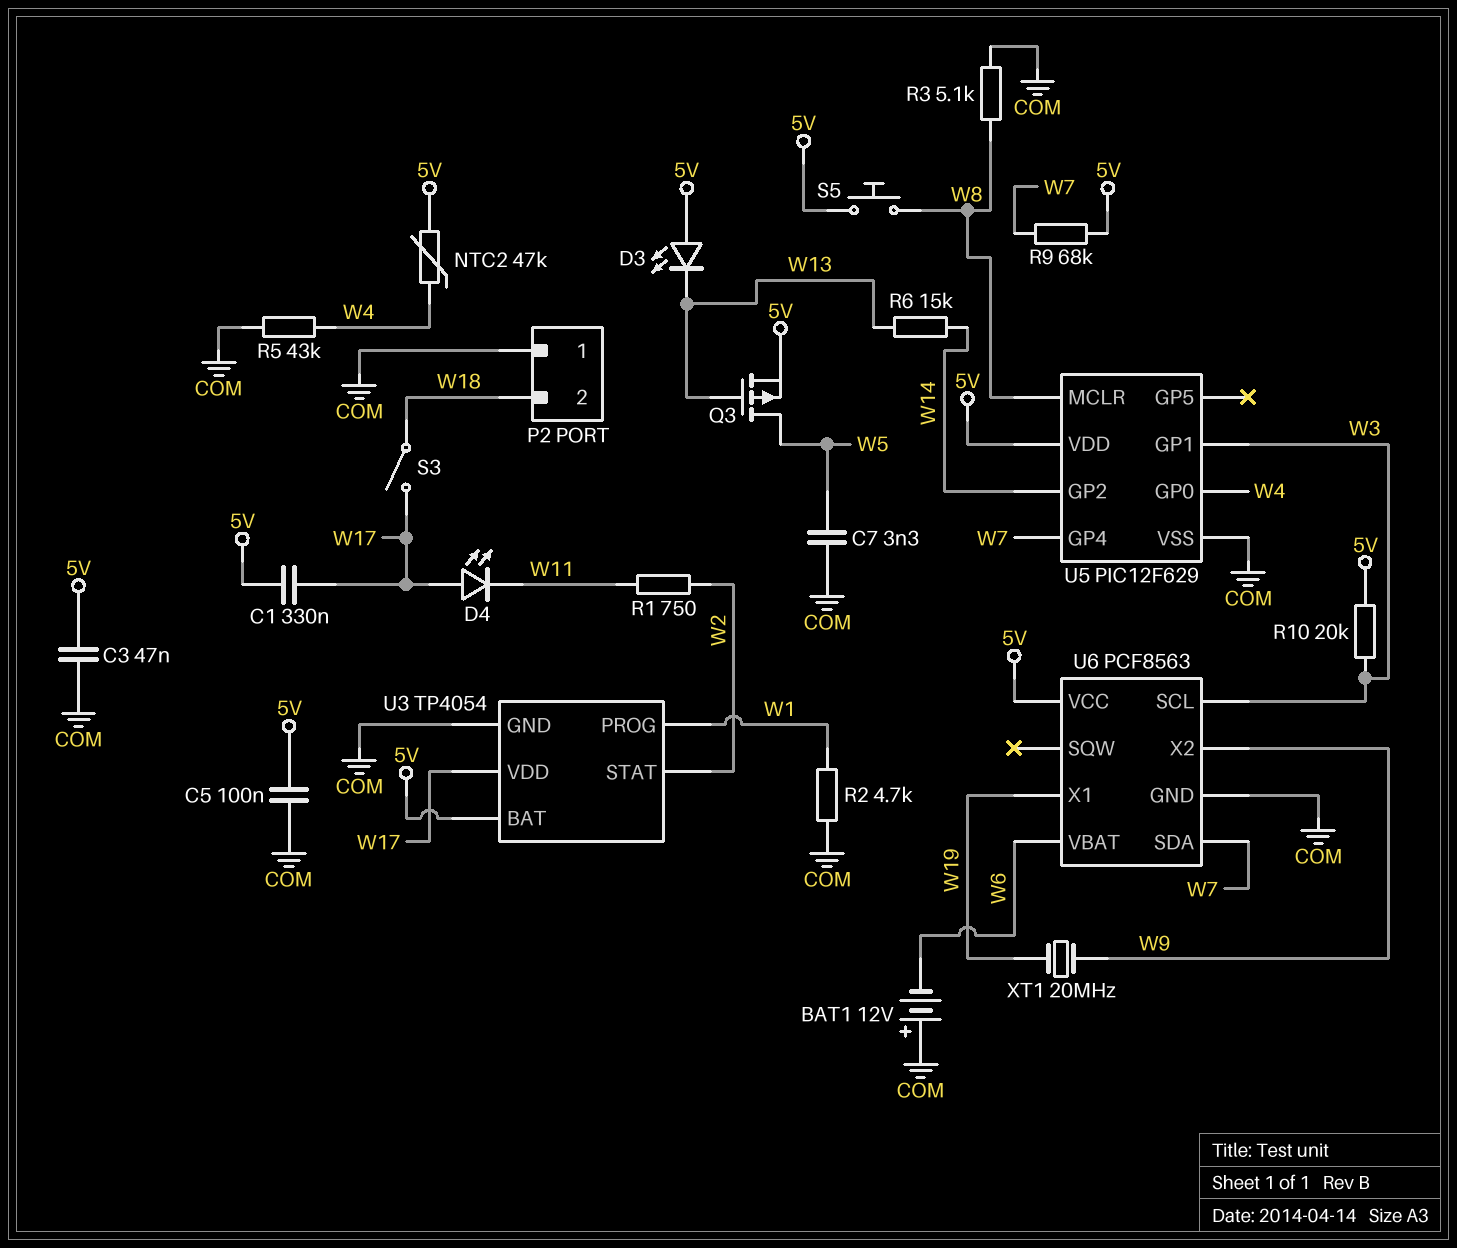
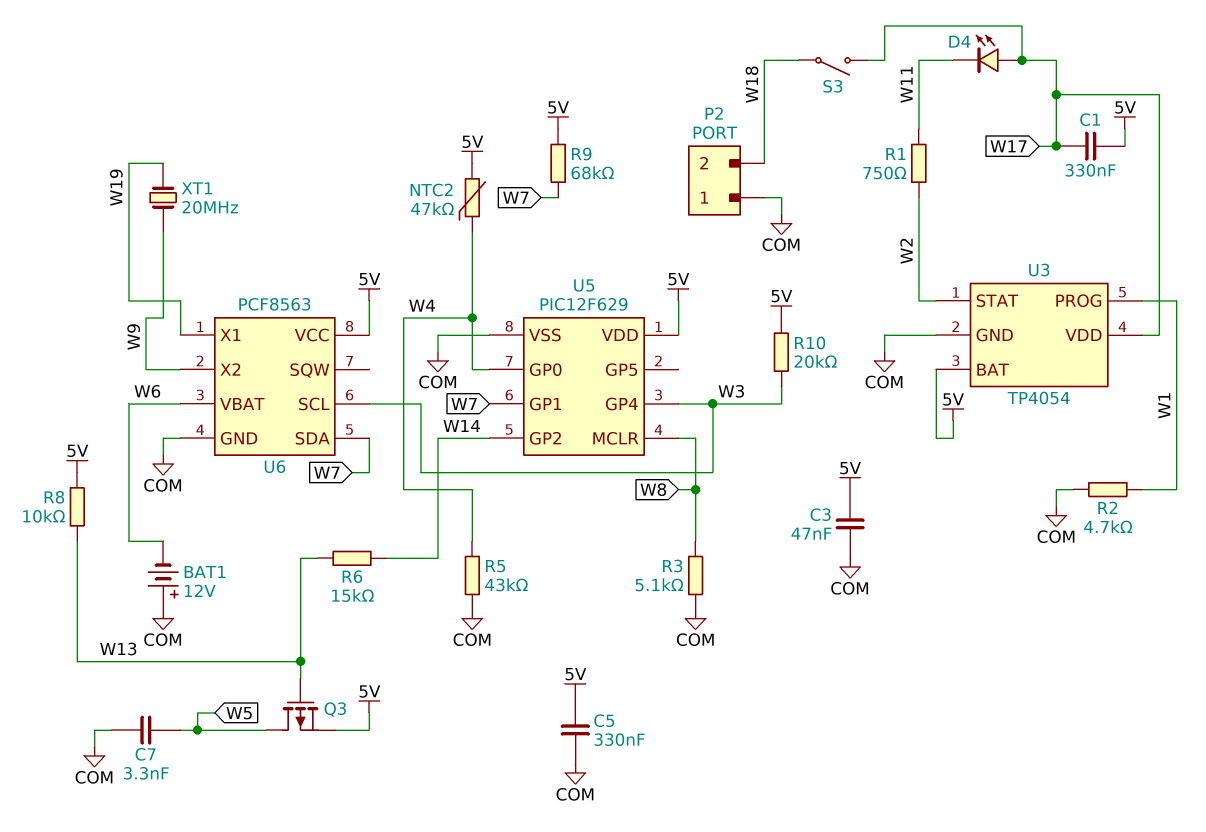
C5: 100nF (5V, COM) -> 330nF (5V, COM)
D3: LED (A 5V, K W13) -> none
R8: none -> 10k (5V, W13)
S5: button (5V, W8) -> none
U5 pin GP1: W3 -> W7
U5 pin GP4: W7 -> W3

